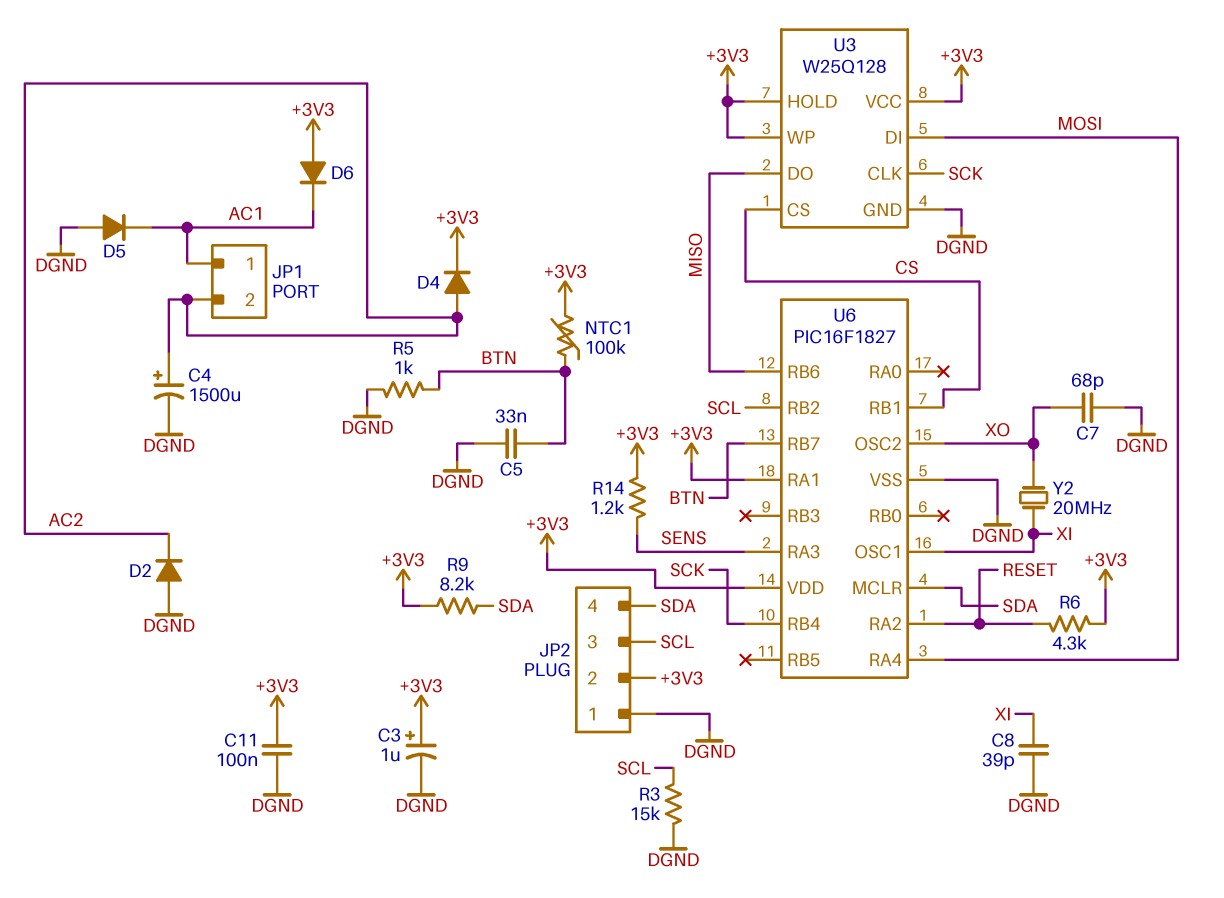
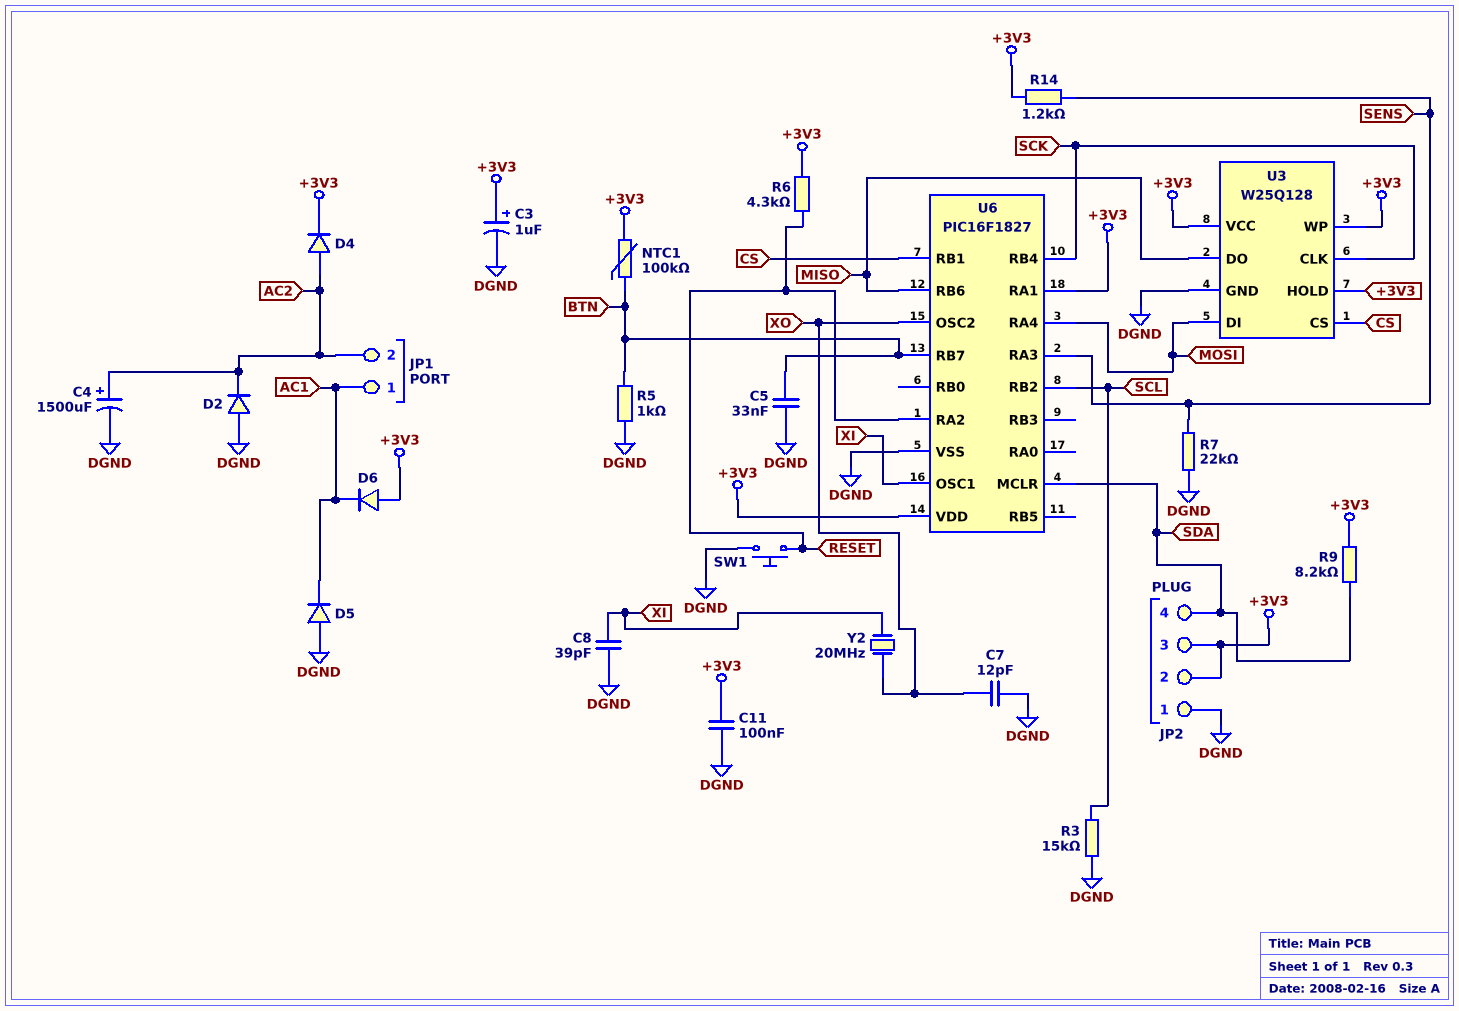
C7: 68pF (DGND, XO) -> 12pF (DGND, XO)
JP2 pin 3: SCL -> +3V3
R7: none -> 22k (DGND, SENS)
SW1: none -> button (DGND, RESET)

